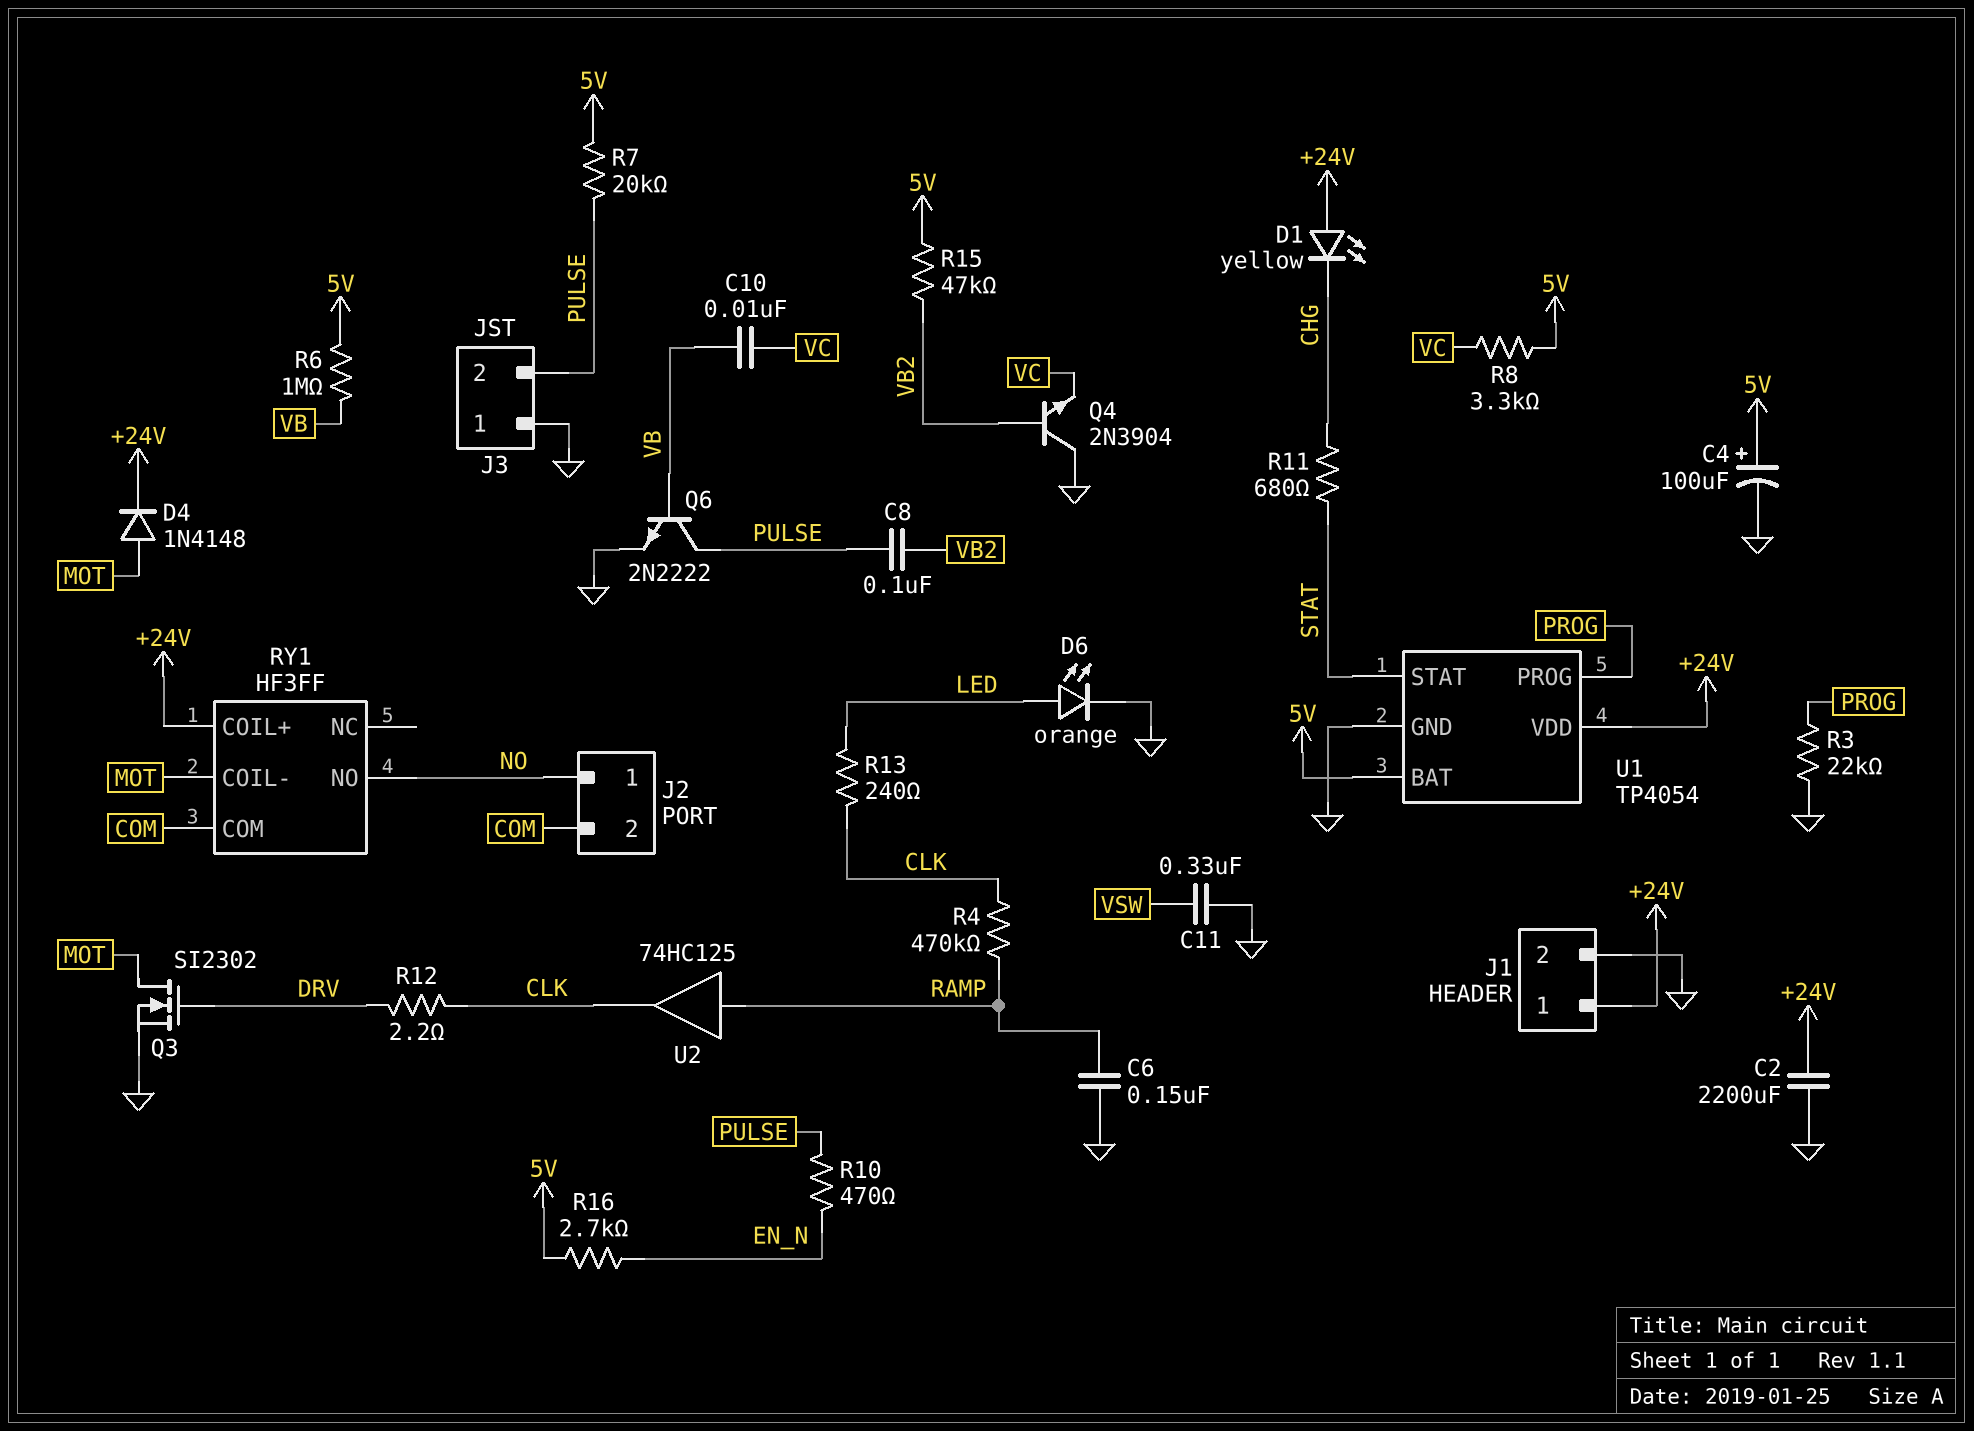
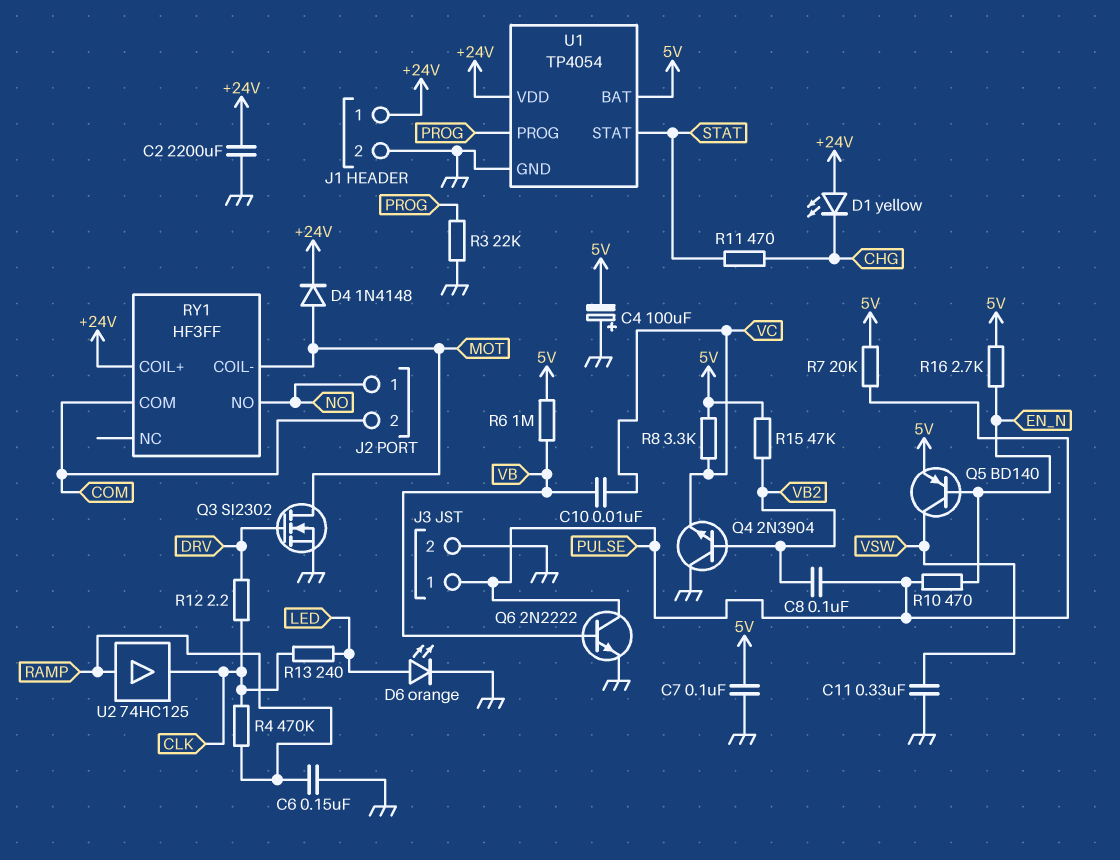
C4: 100uF (plus 5V, minus GND) -> 100uF (plus GND, minus 5V)
C7: none -> 100nF (5V, GND)
J3 pin 1: GND -> PULSE
J3 pin 2: PULSE -> GND
Q5: none -> PNP BD140 (B EN_N, C VSW, E 5V)
R11: 680 (CHG, STAT) -> 470 (CHG, STAT)

